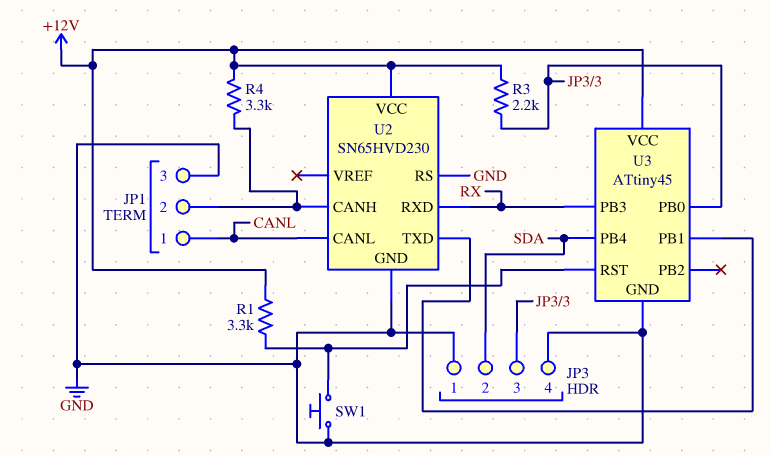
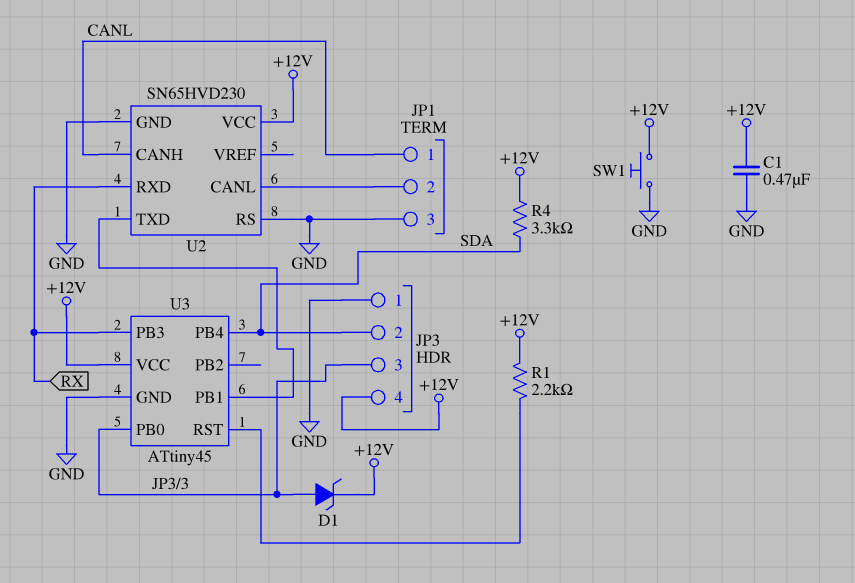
C1: none -> 470nF (+12V, GND)
D1: none -> zener (A JP3/3, K +12V)
JP3 pin 4: GND -> +12V
R1: 3.3k (+12V, U3/RST) -> 2.2k (+12V, U3/RST)
R3: 2.2k (+12V, JP3/3) -> none
R4: 3.3k (+12V, JP1/2) -> 3.3k (+12V, SDA)
SW1: button (GND, U3/RST) -> button (+12V, GND)
U2 pin CANH: JP1/2 -> CANL
U2 pin CANL: CANL -> JP1/2

